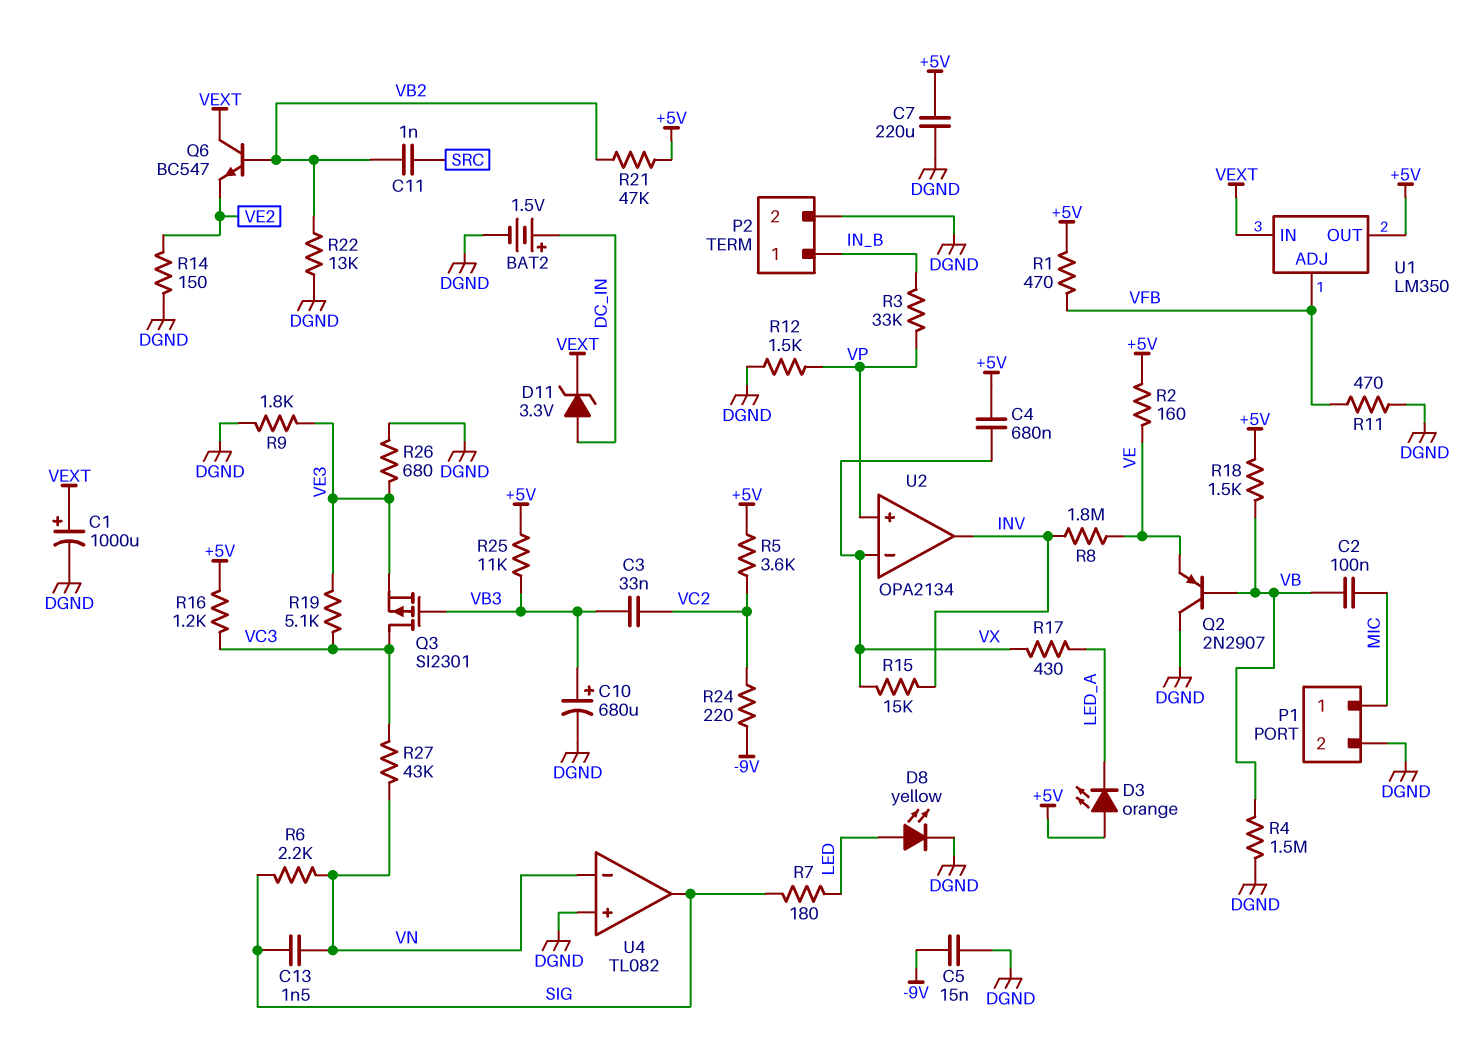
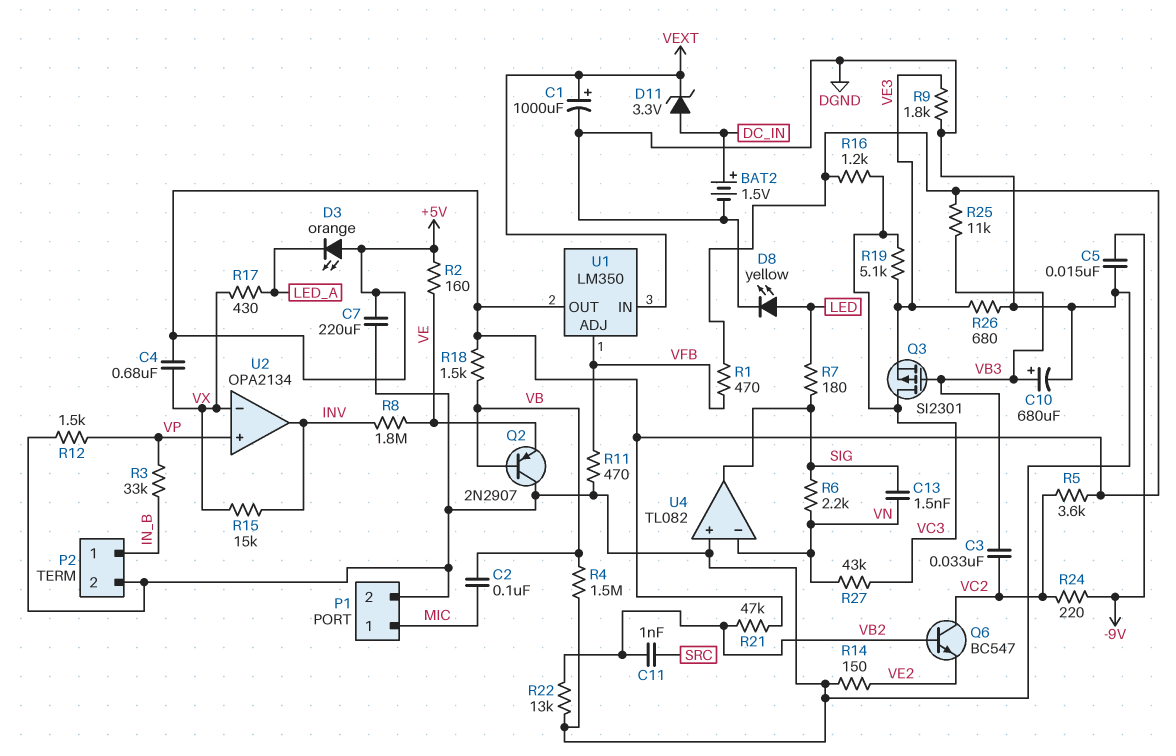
Q6: NPN BC547 (B VB2, C VEXT, E VE2) -> NPN BC547 (B VB2, C VC2, E VE2)

